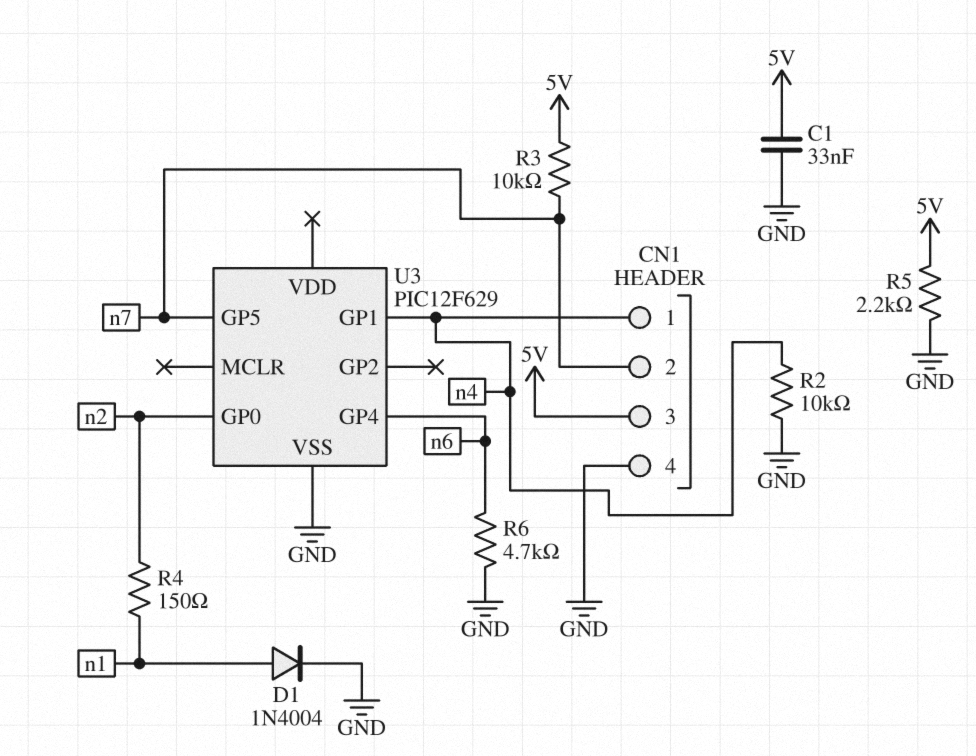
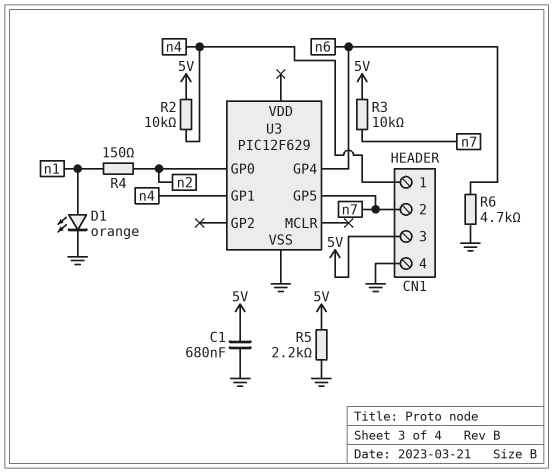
C1: 33nF (5V, GND) -> 680nF (5V, GND)
D1: diode 1N4004 (A n1, K GND) -> LED orange (A n1, K GND)
R2: 10k (GND, n4) -> 10k (5V, n4)

